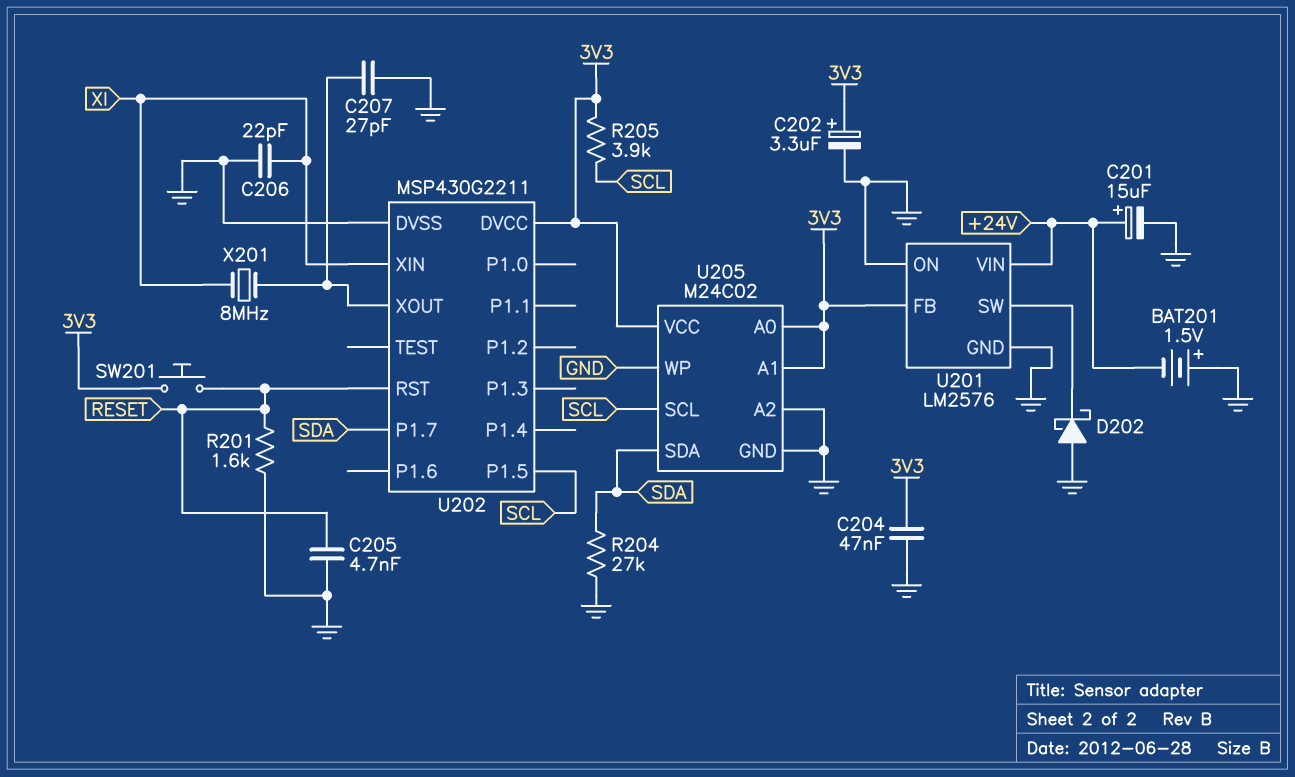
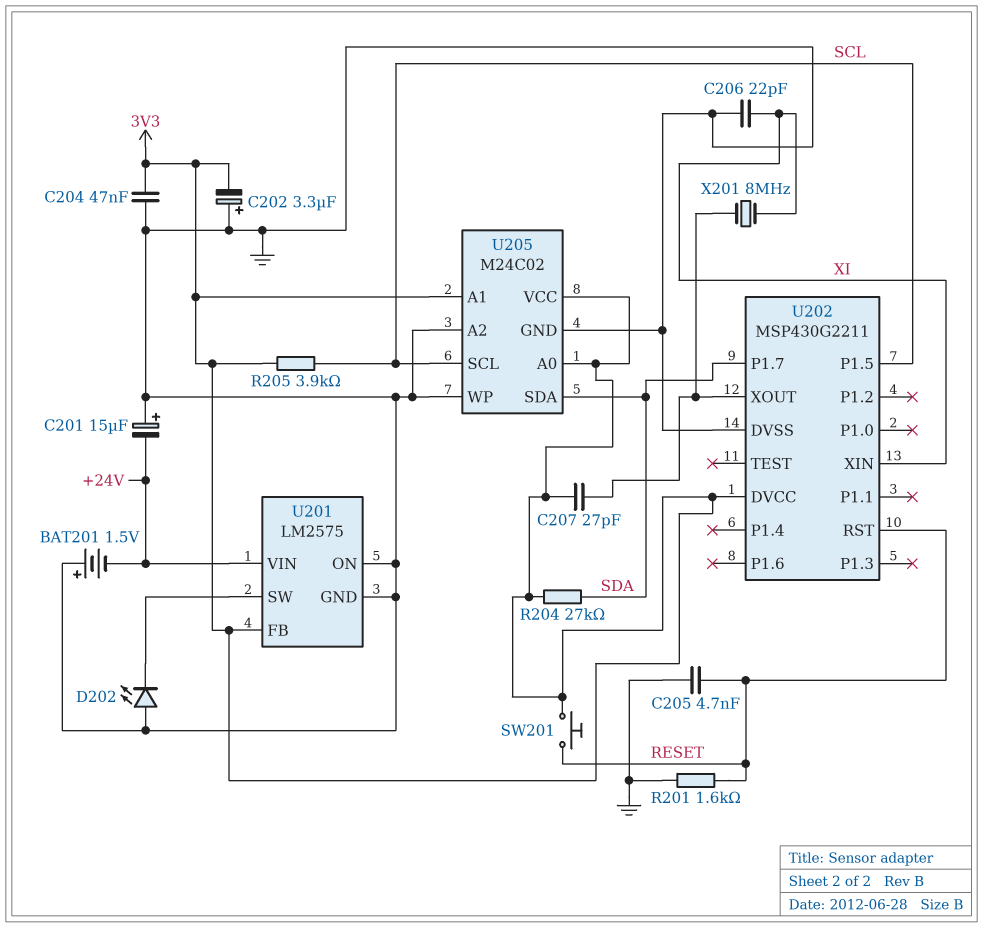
C201: 15uF (plus +24V, minus GND) -> 15uF (plus GND, minus +24V)
C202: 3.3uF (plus 3V3, minus GND) -> 3.3uF (plus GND, minus 3V3)
C207: 27pF (GND, U202/XOUT) -> 27pF (3V3, U202/XOUT)
D202: schottky (A GND, K U201/SW) -> LED (A GND, K U201/SW)
R204: 27k (GND, SDA) -> 27k (3V3, SDA)
U201: LM2576 -> LM2575

